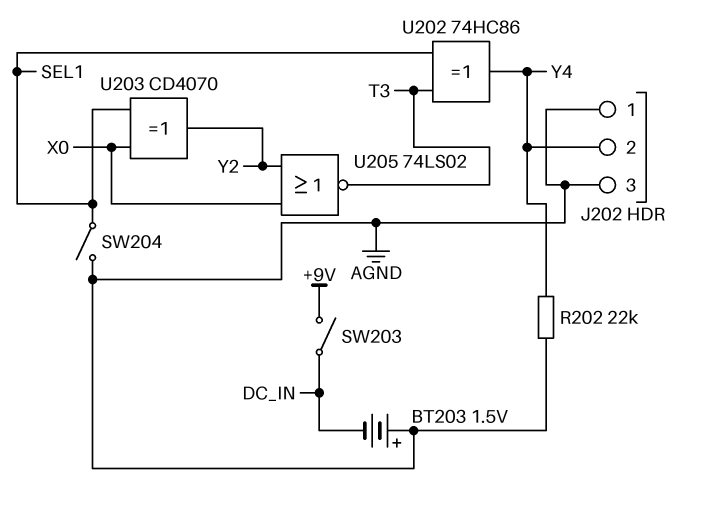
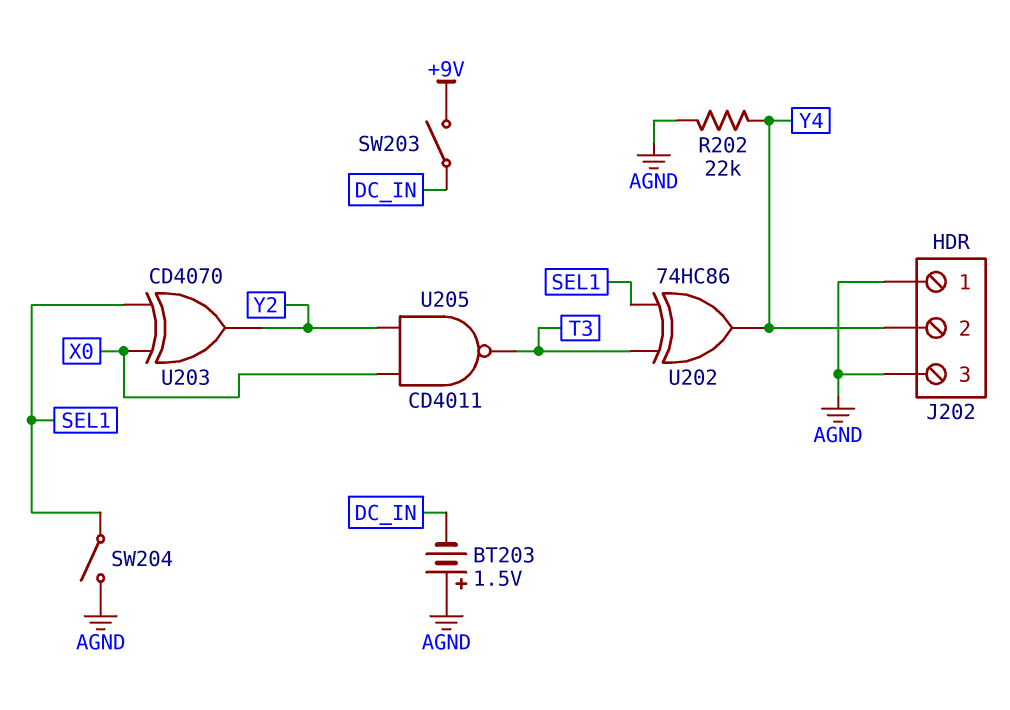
U205: NOR 74LS02 (in X0, in Y2, out T3) -> NAND CD4011 (in X0, in Y2, out T3)

